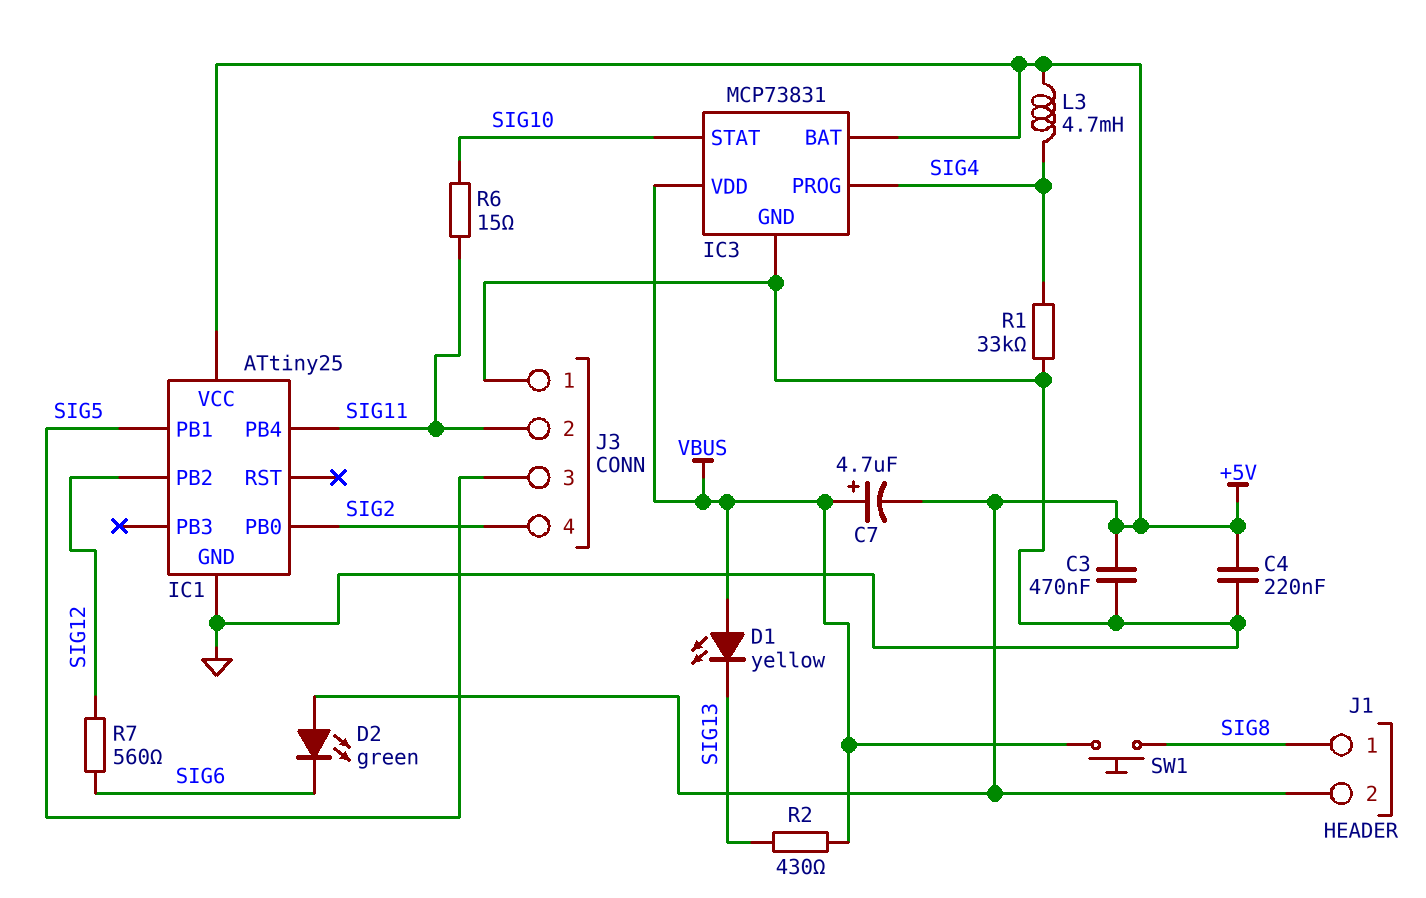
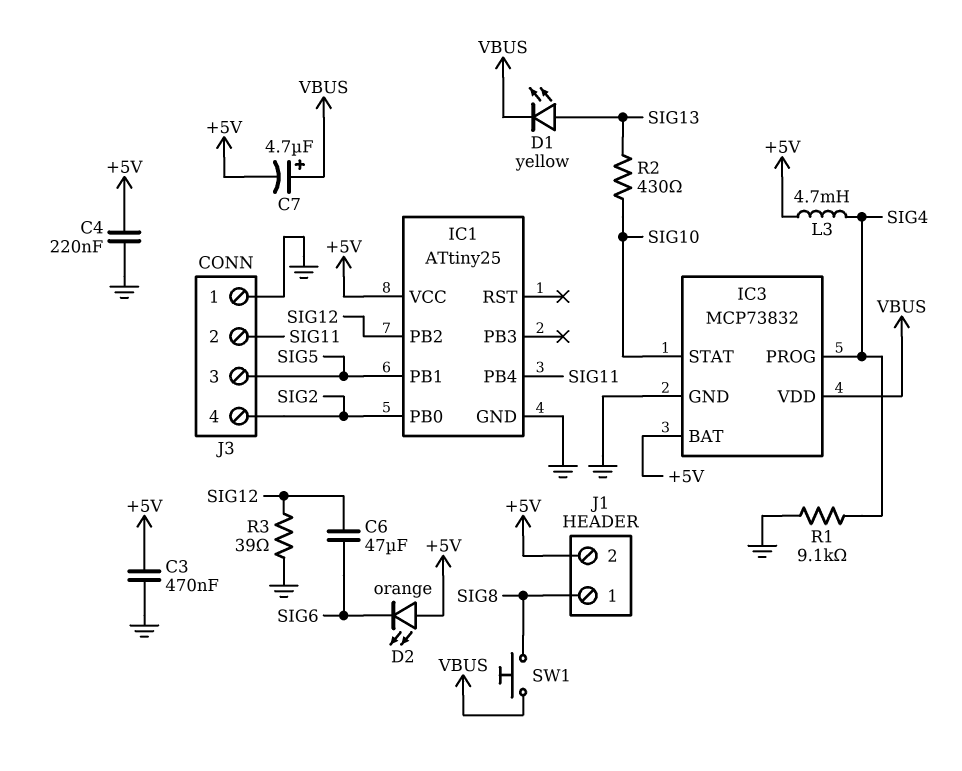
C6: none -> 47uF (SIG6, SIG12)
D1: LED yellow (A VBUS, K SIG13) -> LED yellow (A SIG13, K VBUS)
D2: LED green (A +5V, K SIG6) -> LED orange (A +5V, K SIG6)
IC3: MCP73831 -> MCP73832
R1: 33k (GND, SIG4) -> 9.1k (GND, SIG4)
R2: 430 (SIG13, VBUS) -> 430 (SIG10, SIG13)
R3: none -> 39 (GND, SIG12)
R6: 15 (SIG10, SIG11) -> none
R7: 560 (SIG6, SIG12) -> none

